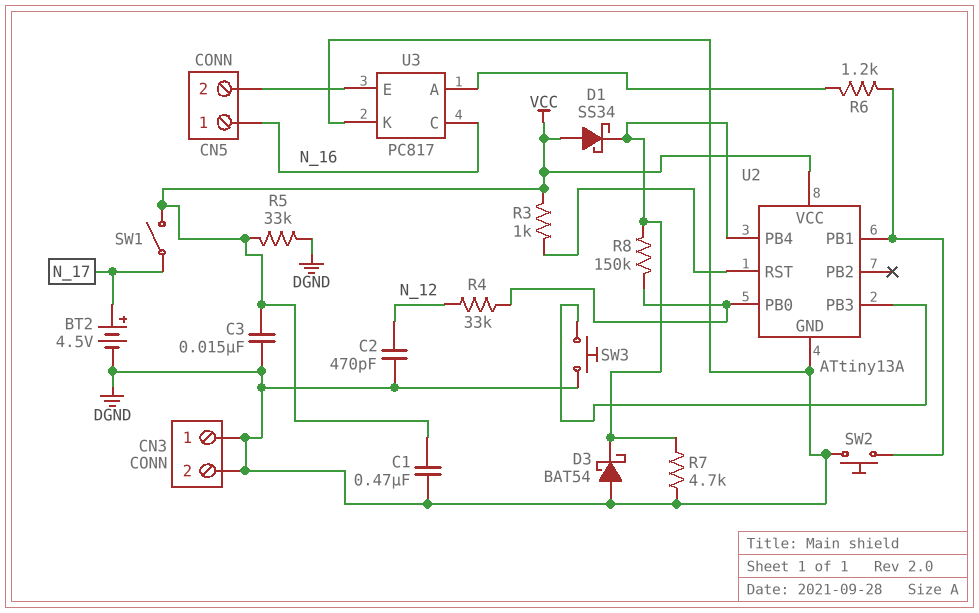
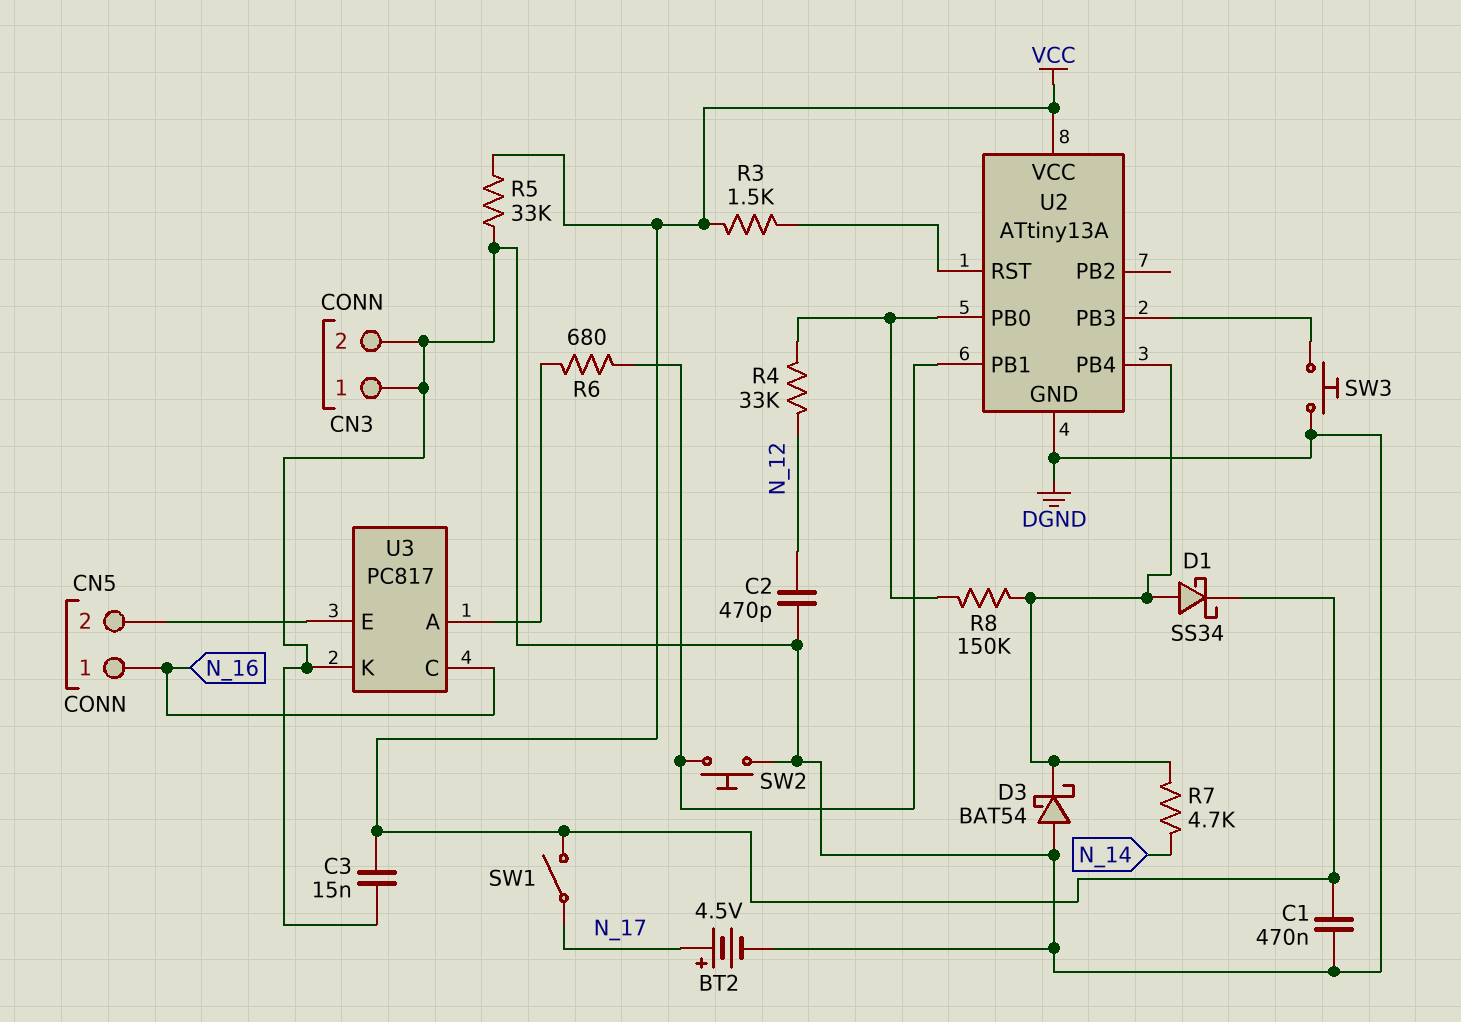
D1: schottky SS34 (A VCC, K U2/PB4) -> schottky SS34 (A U2/PB4, K VCC)
R3: 1k (U2/RST, VCC) -> 1.5k (U2/RST, VCC)
R6: 1.2k (U2/PB1, U3/A) -> 680 (U2/PB1, U3/A)
R7: 4.7k (DGND, U2/PB4) -> 4.7k (N_14, U2/PB4)

